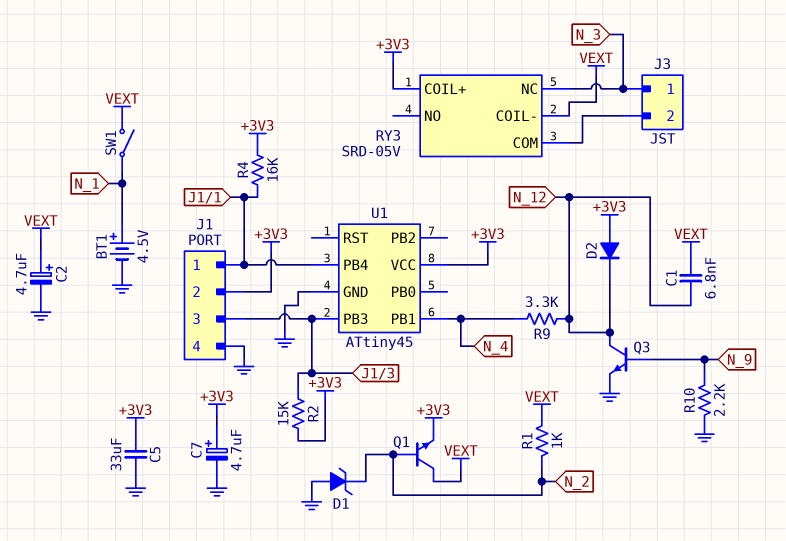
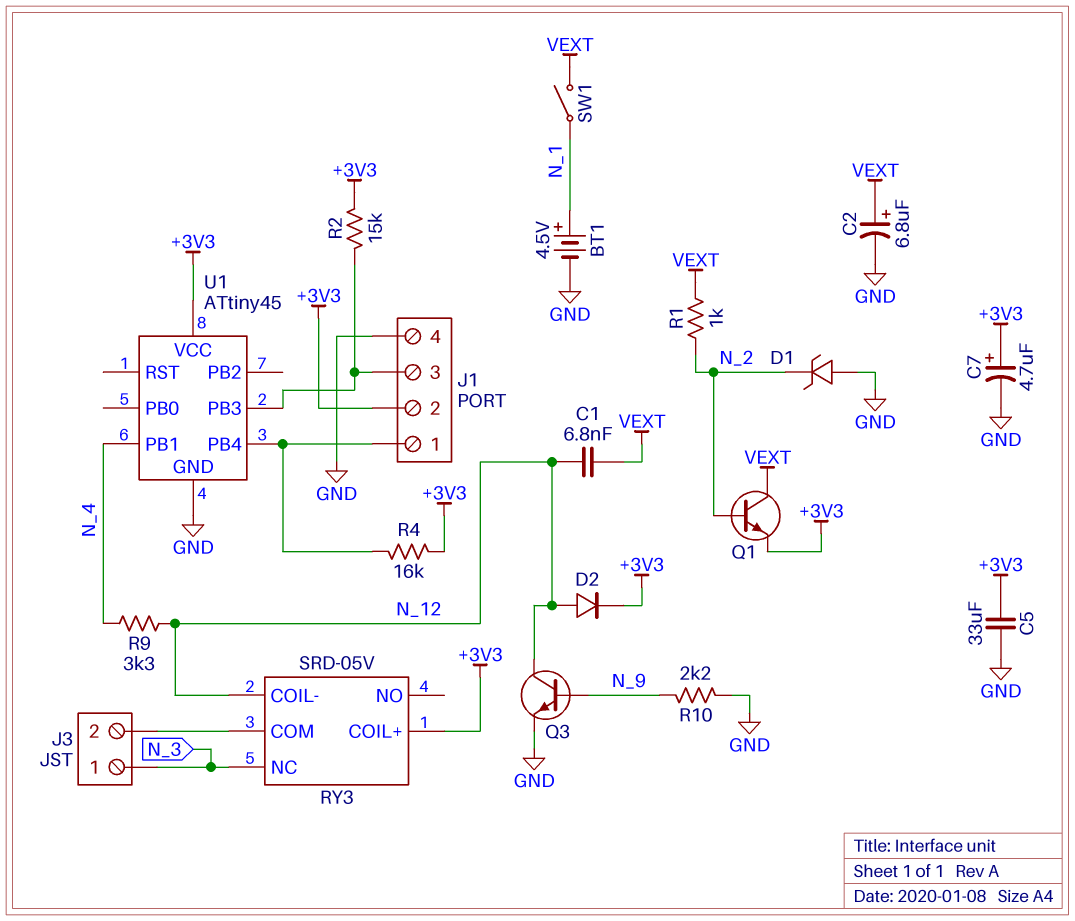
C2: 4.7uF (plus VEXT, minus GND) -> 6.8uF (plus VEXT, minus GND)
D2: diode (A +3V3, K N_12) -> diode (A N_12, K +3V3)
RY3 pin COIL-: VEXT -> N_12

